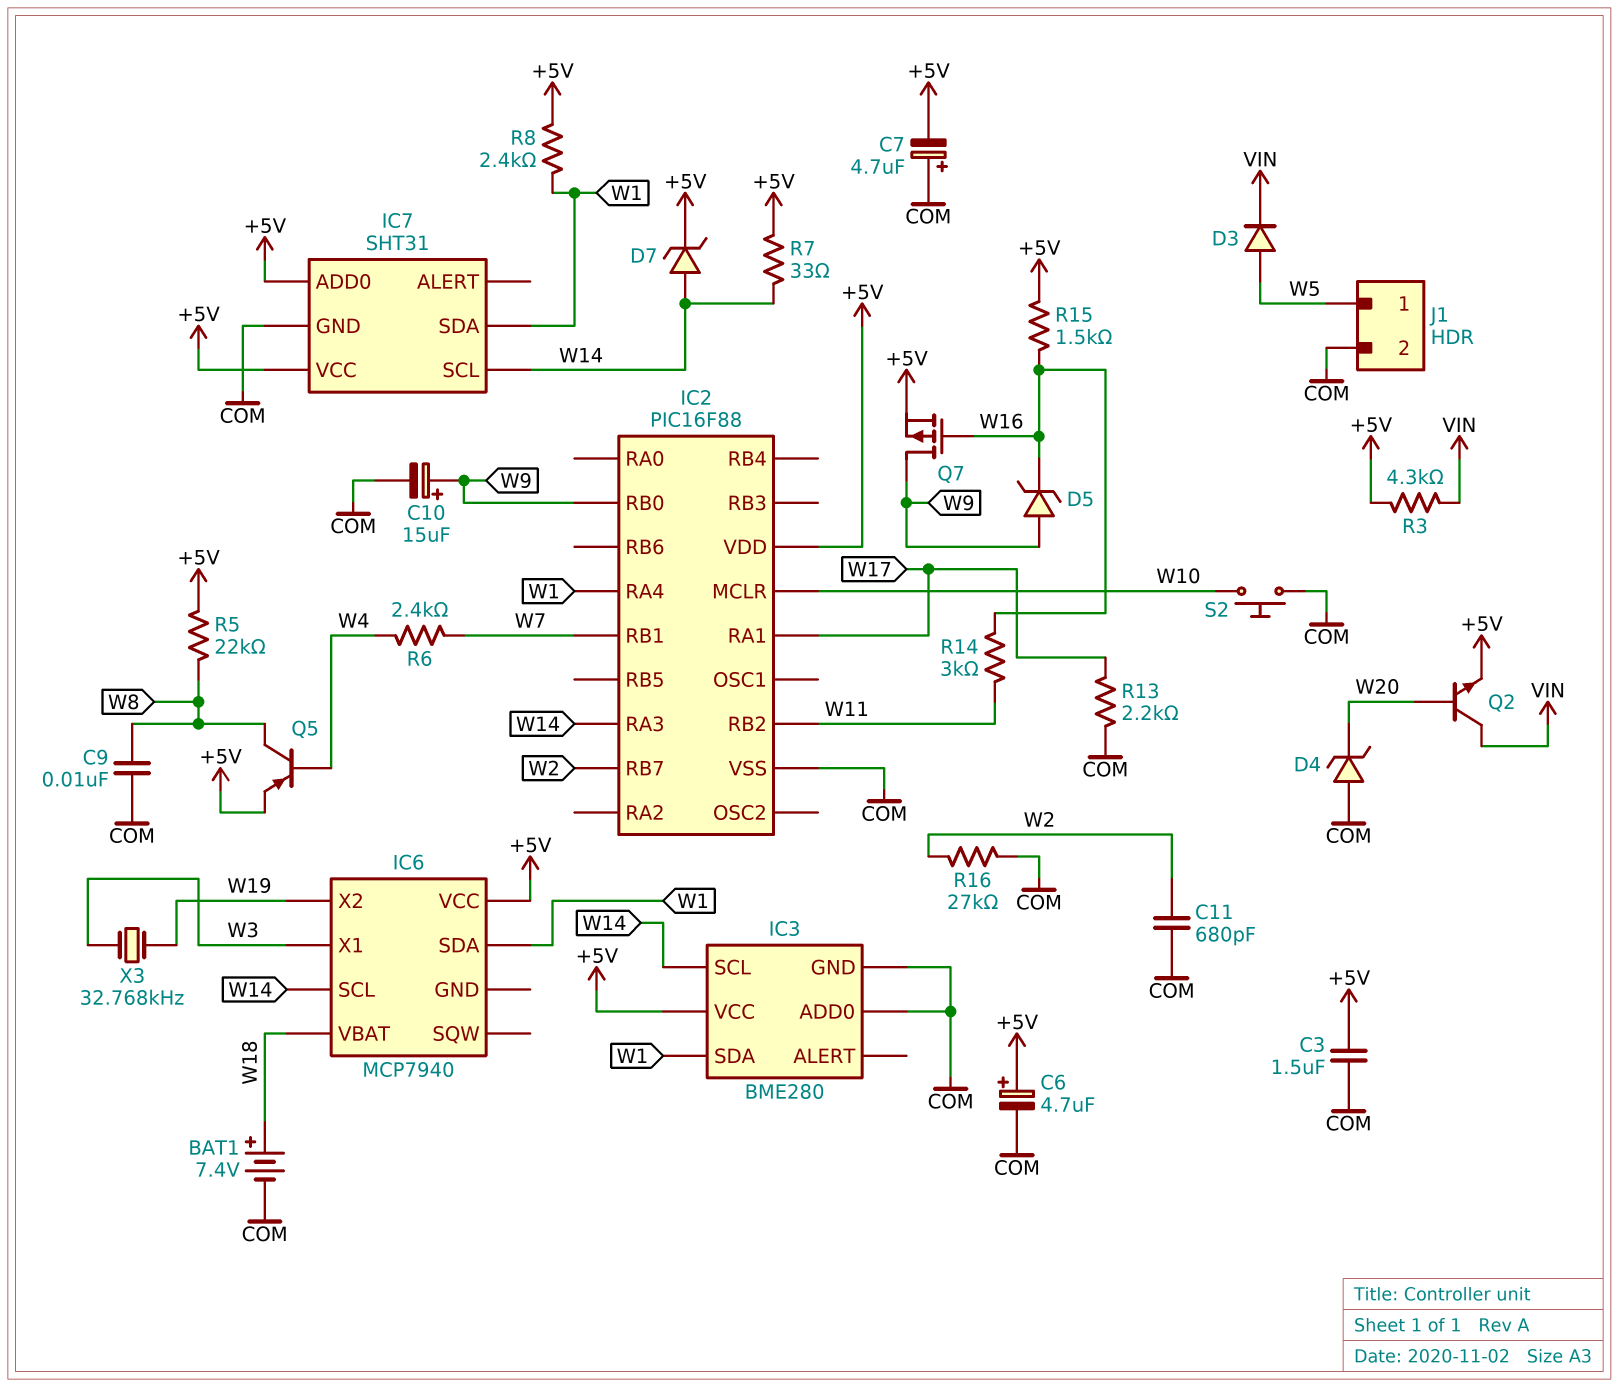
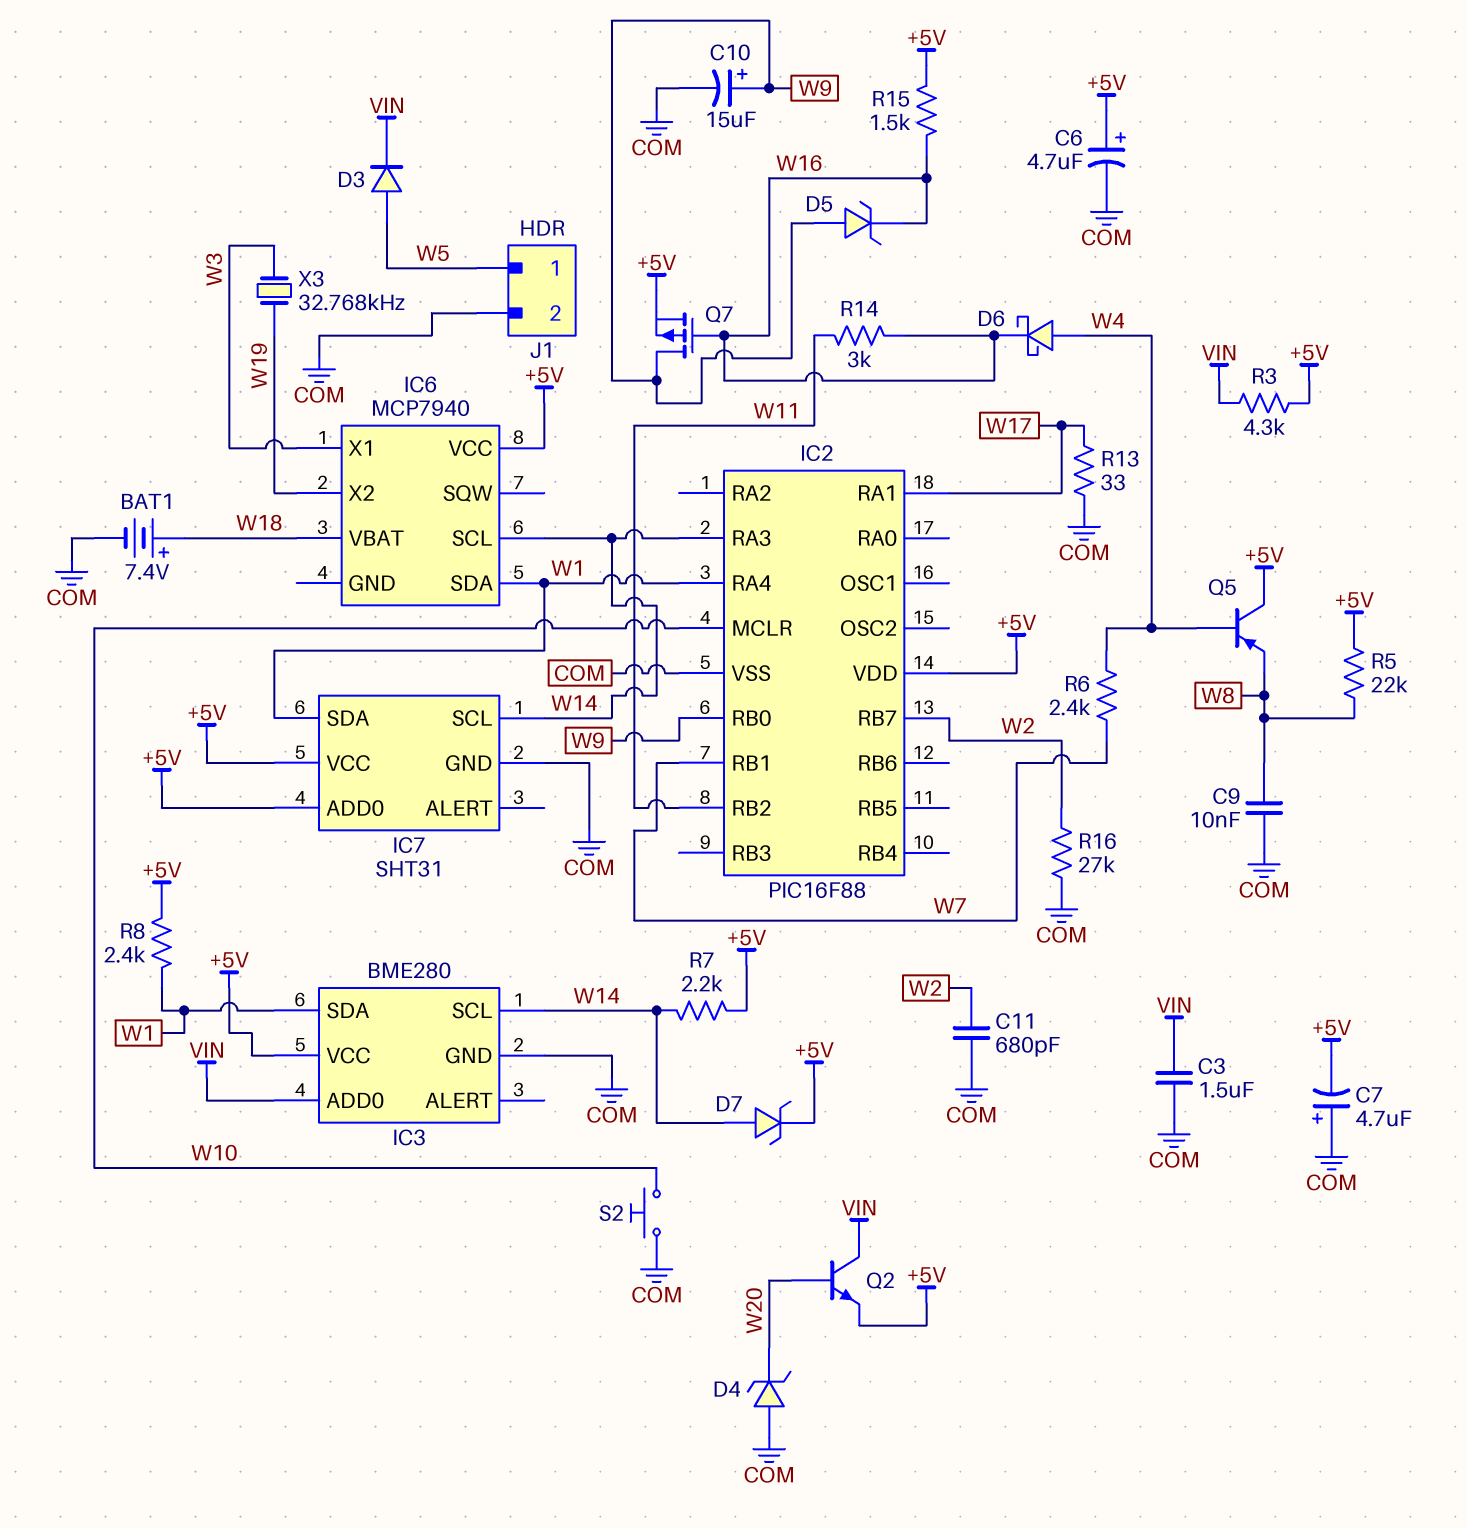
C3: 1.5uF (+5V, COM) -> 1.5uF (COM, VIN)
D6: none -> schottky (A W4, K W16)
IC3 pin ADD0: COM -> VIN
Q5: PNP (B W4, C W8, E +5V) -> PNP (B W4, C +5V, E W8)
R7: 33 (+5V, W14) -> 2.2k (+5V, W14)
R13: 2.2k (COM, W17) -> 33 (COM, W17)

